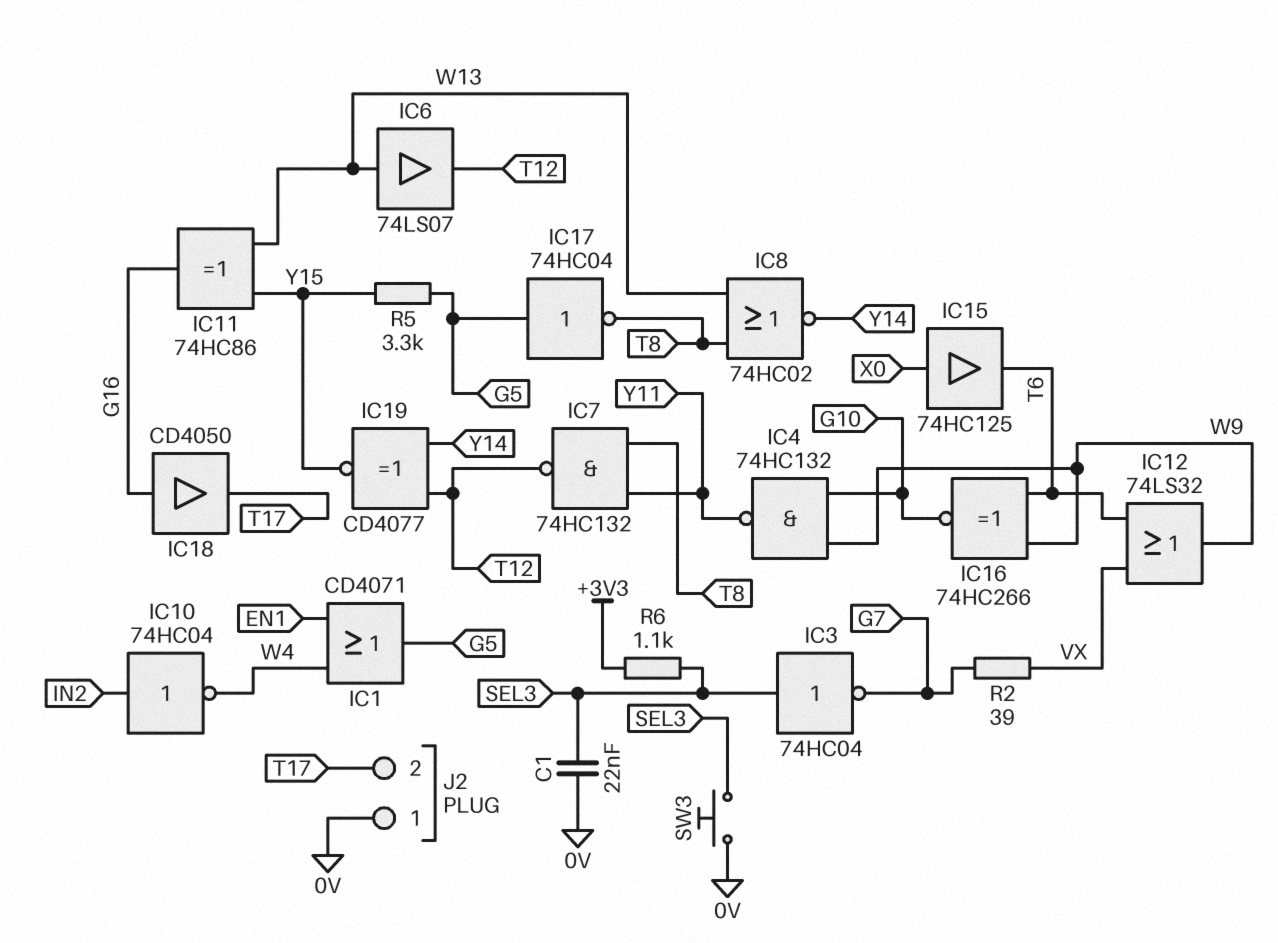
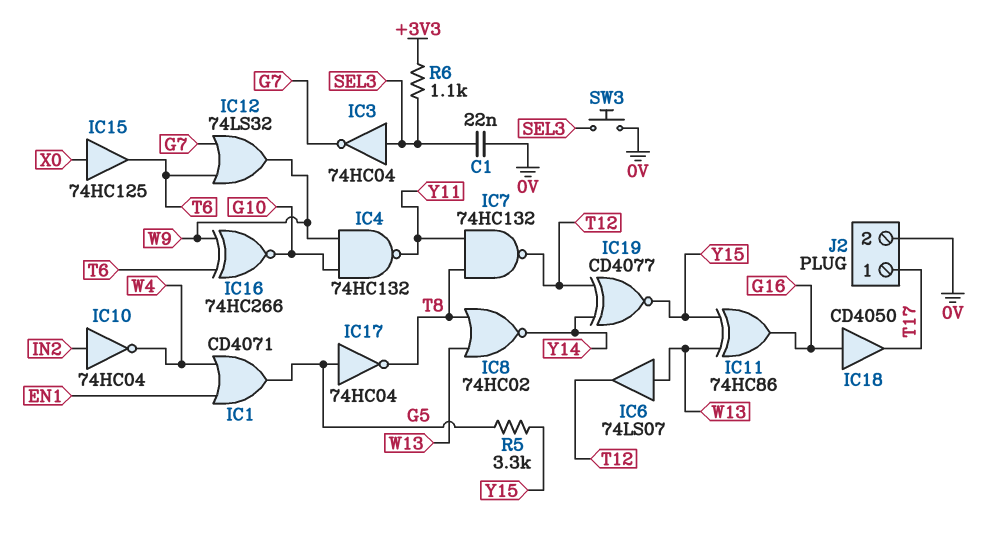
IC12: OR 74LS32 (in T6, in VX, out W9) -> OR 74LS32 (in G7, in T6, out W9)
J2 pin 1: 0V -> T17
J2 pin 2: T17 -> 0V
R2: 39 (G7, VX) -> none

